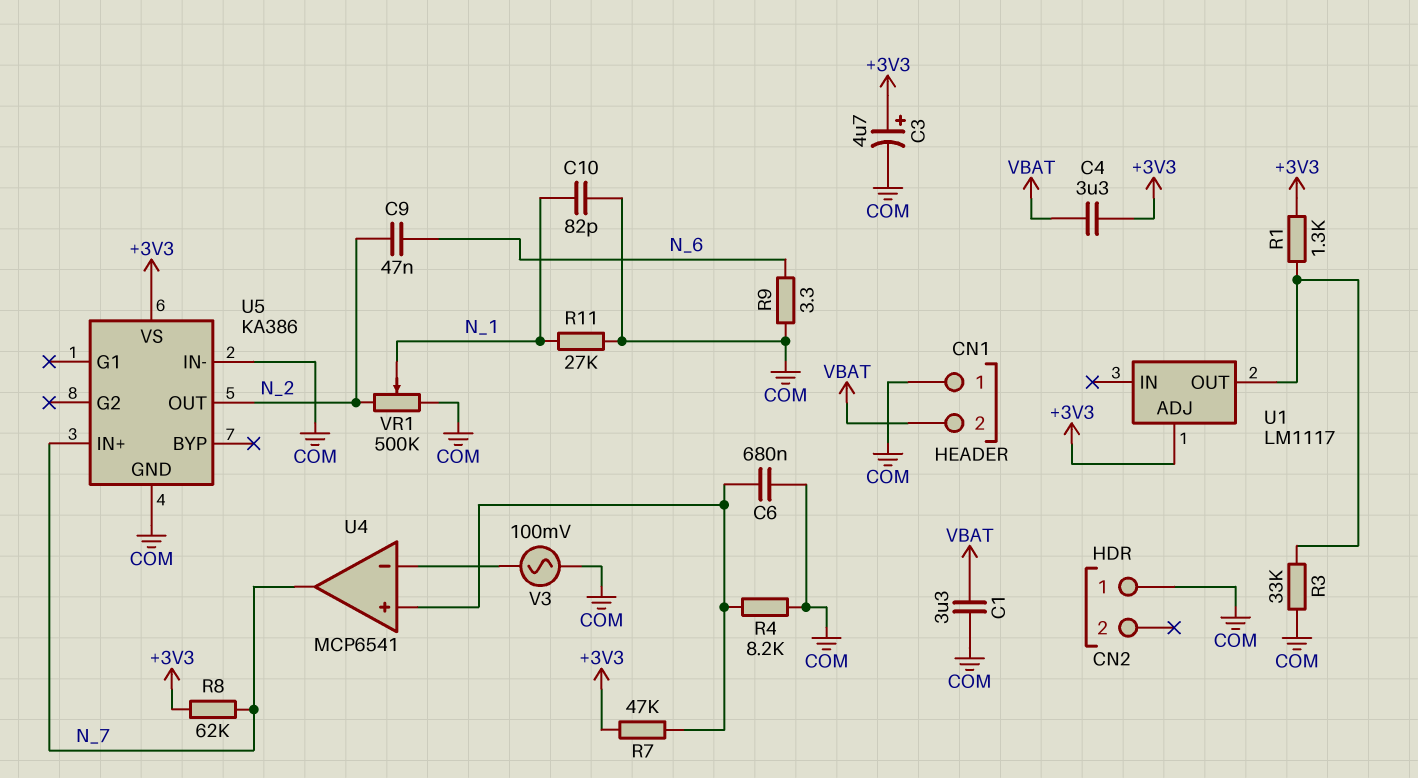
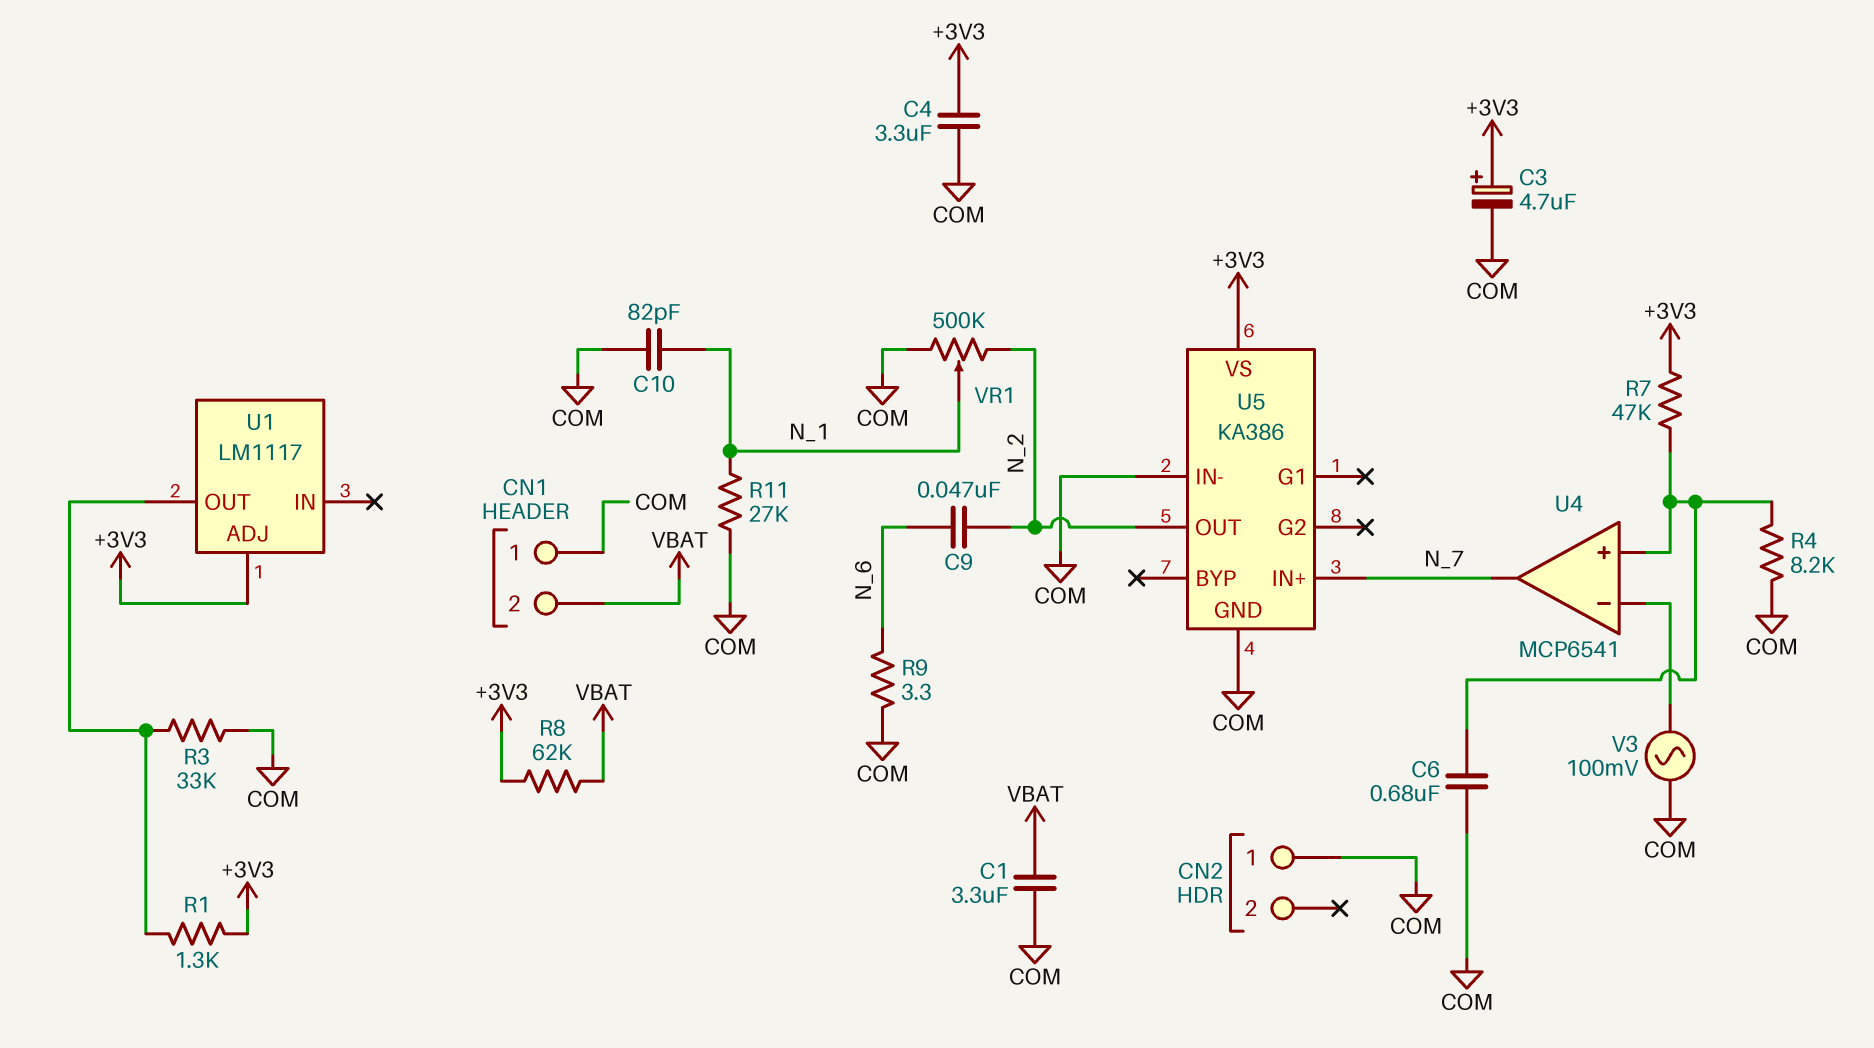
C4: 3.3uF (+3V3, VBAT) -> 3.3uF (+3V3, COM)
R8: 62k (+3V3, N_7) -> 62k (+3V3, VBAT)

